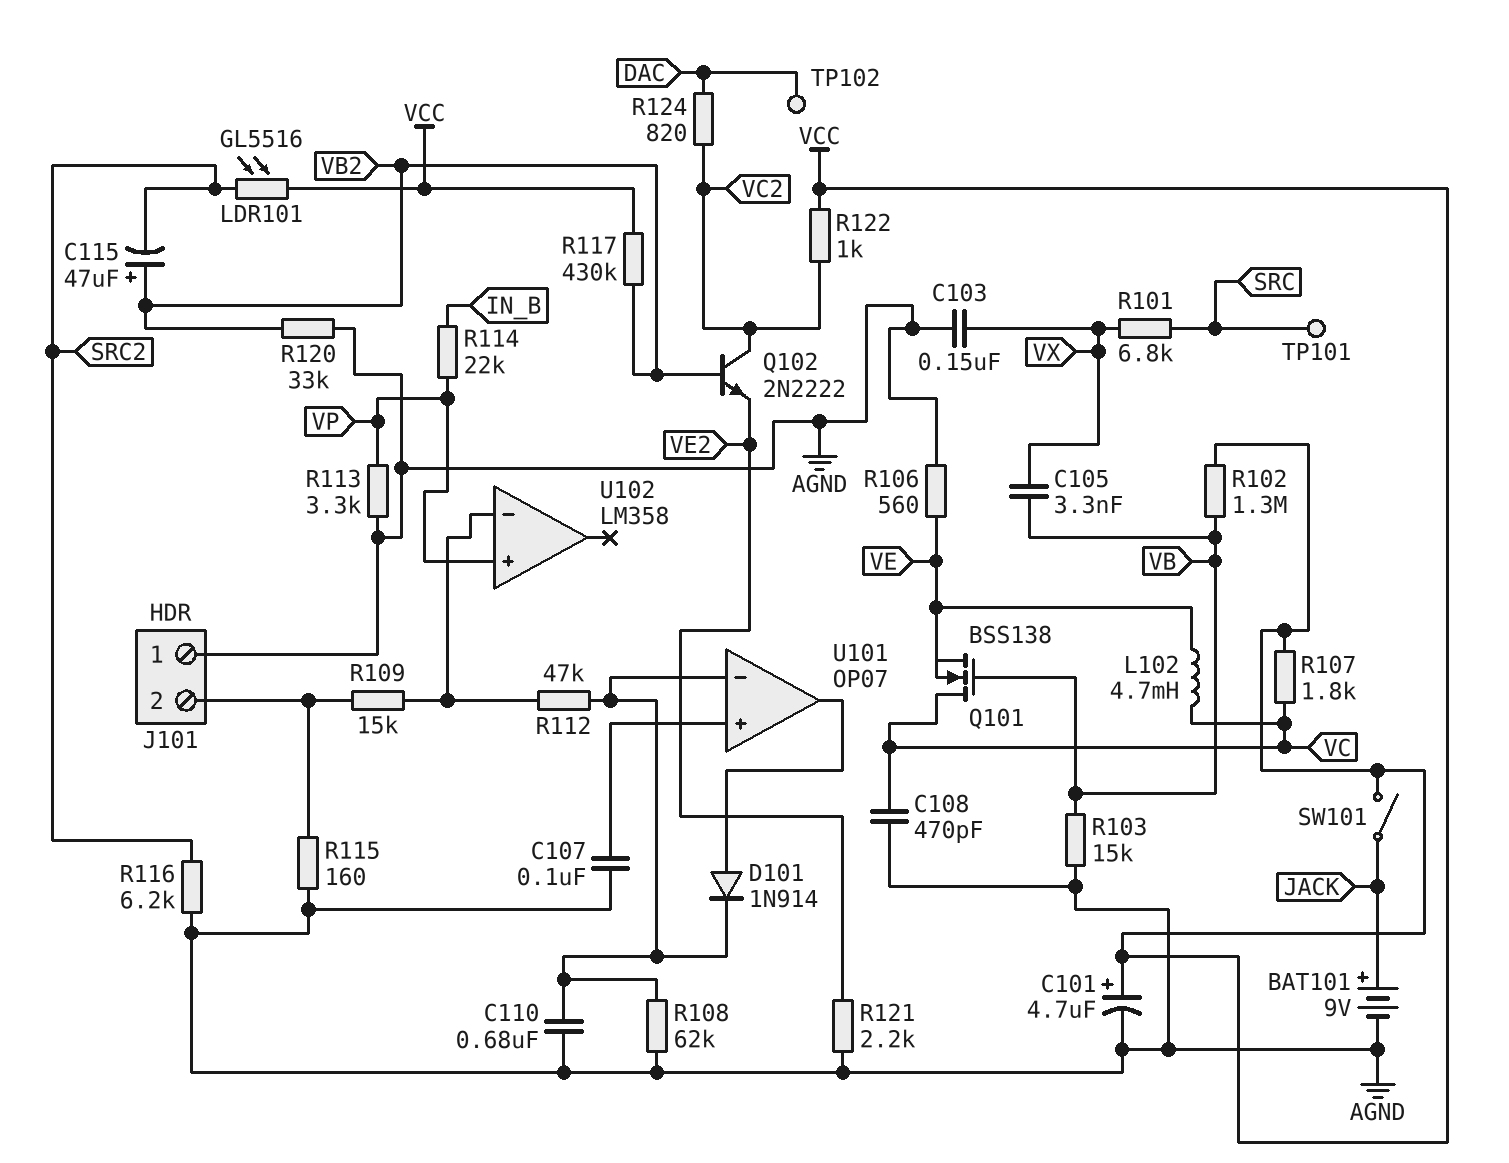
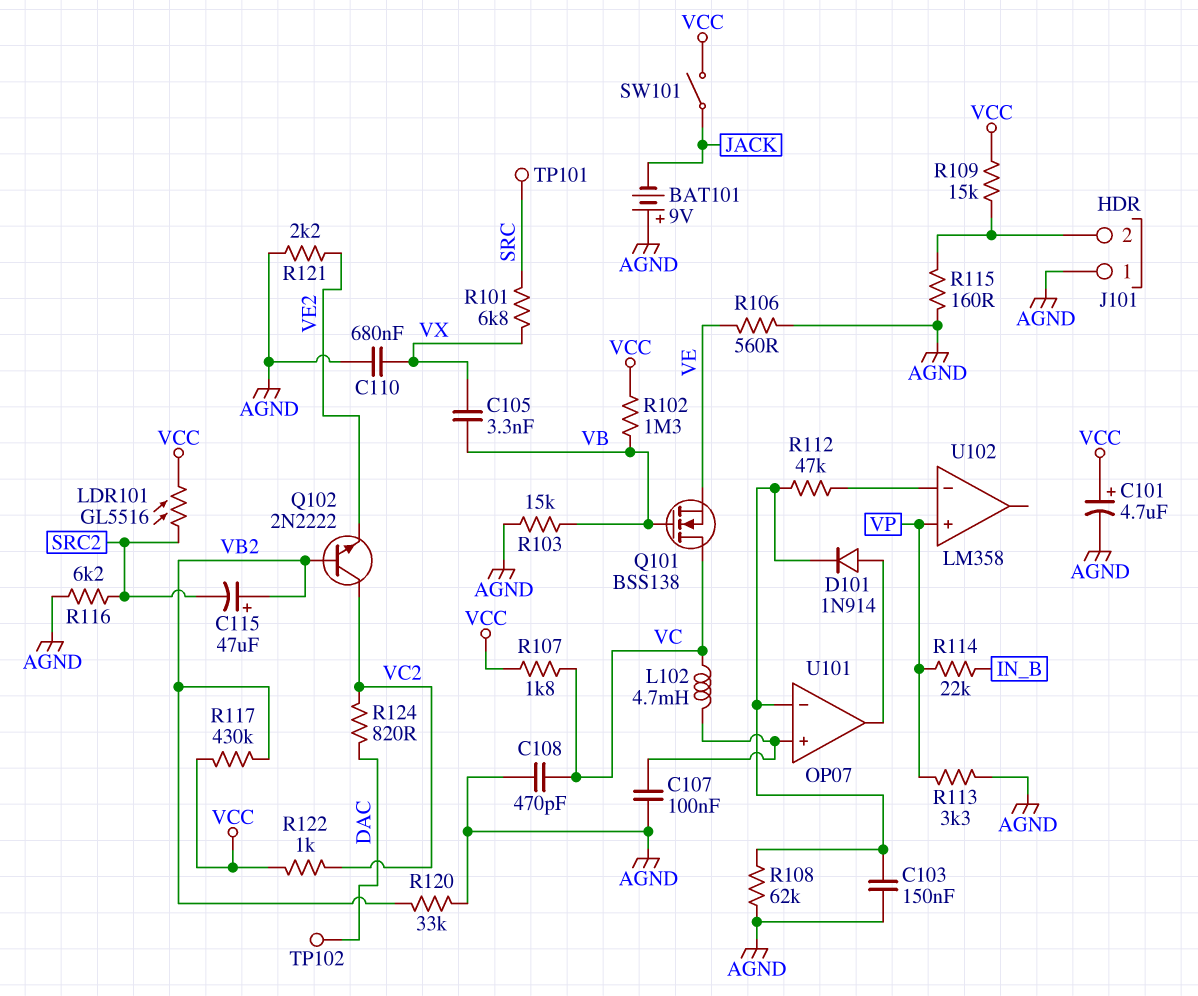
BAT101: 9V (plus JACK, minus AGND) -> 9V (plus AGND, minus JACK)
C103: 150nF (AGND, VX) -> 150nF (AGND, U101/in-)
C110: 680nF (AGND, U101/in-) -> 680nF (AGND, VX)
L102: 4.7mH (VC, VE) -> 4.7mH (U101/in+, VC)
R109: 15k (J101/2, U102/in-) -> 15k (J101/2, VCC)

